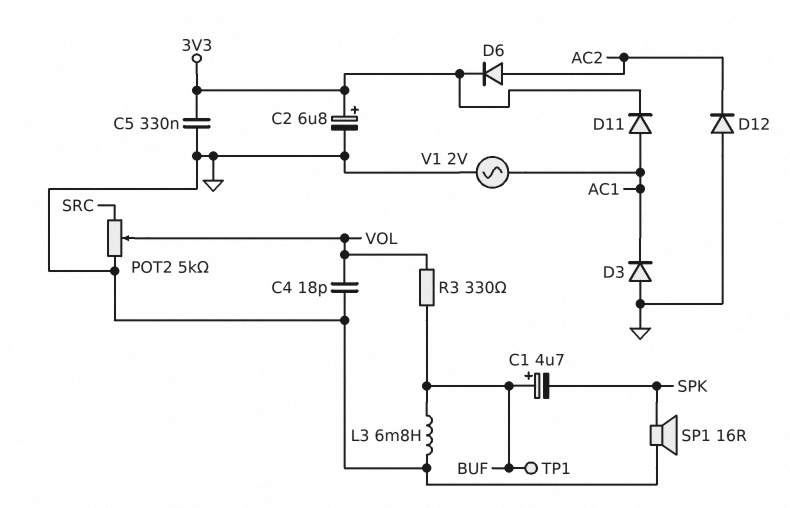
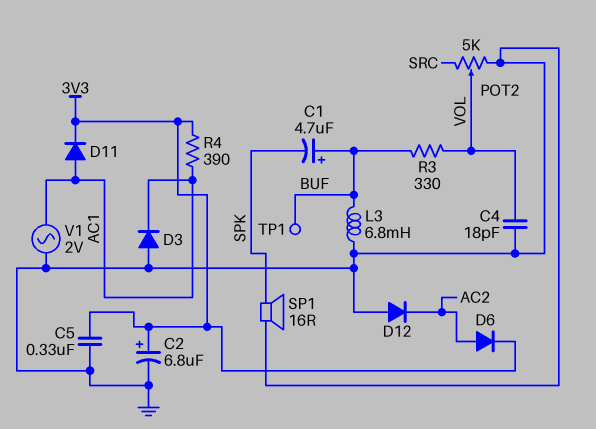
R4: none -> 390 (3V3, AC1)

